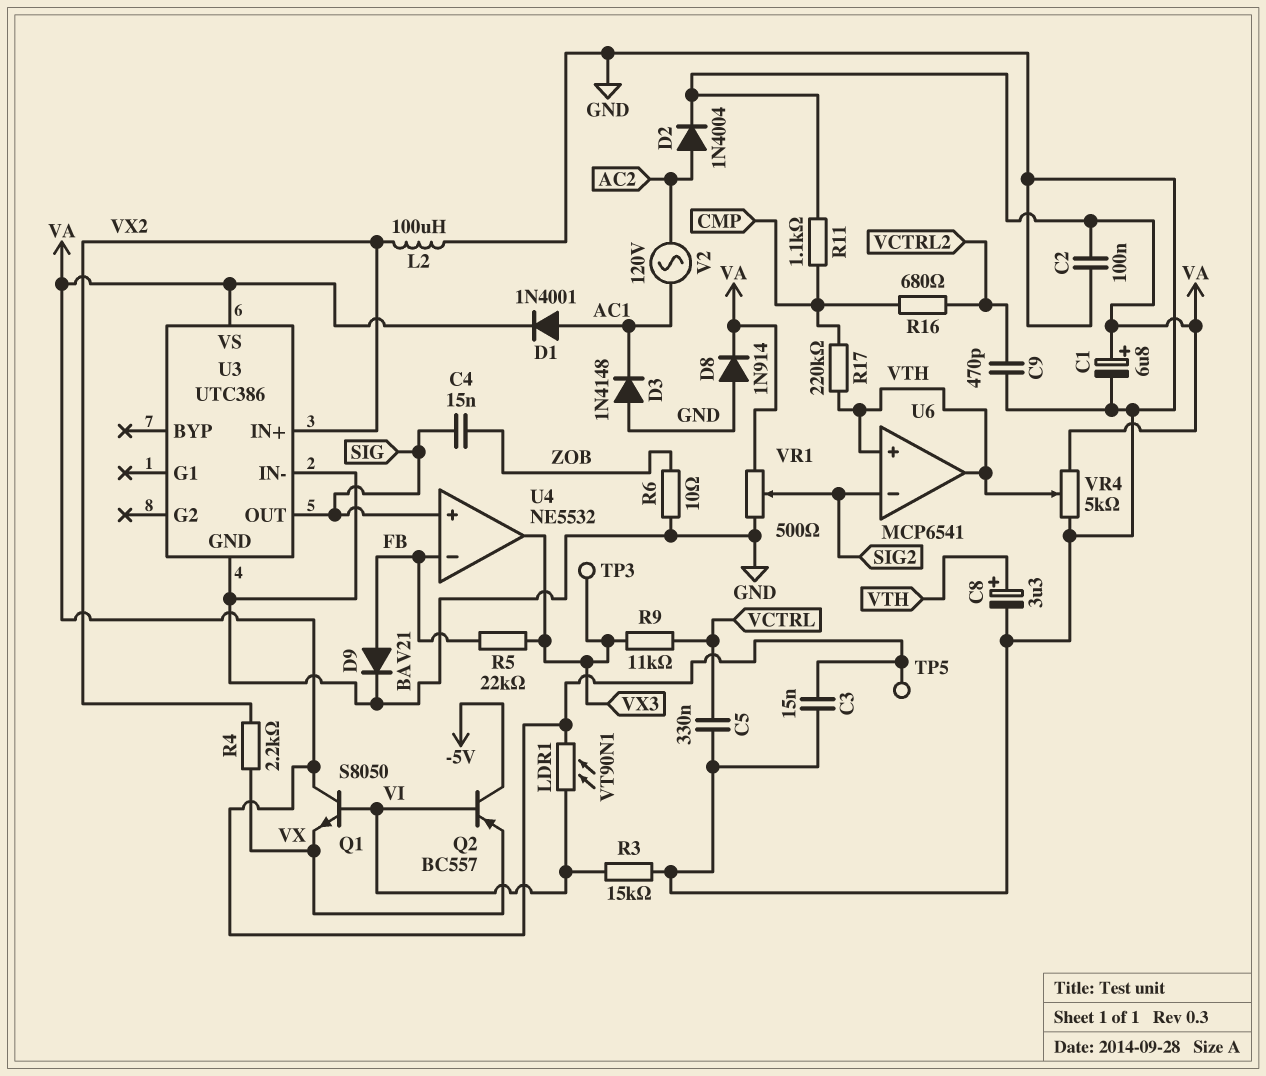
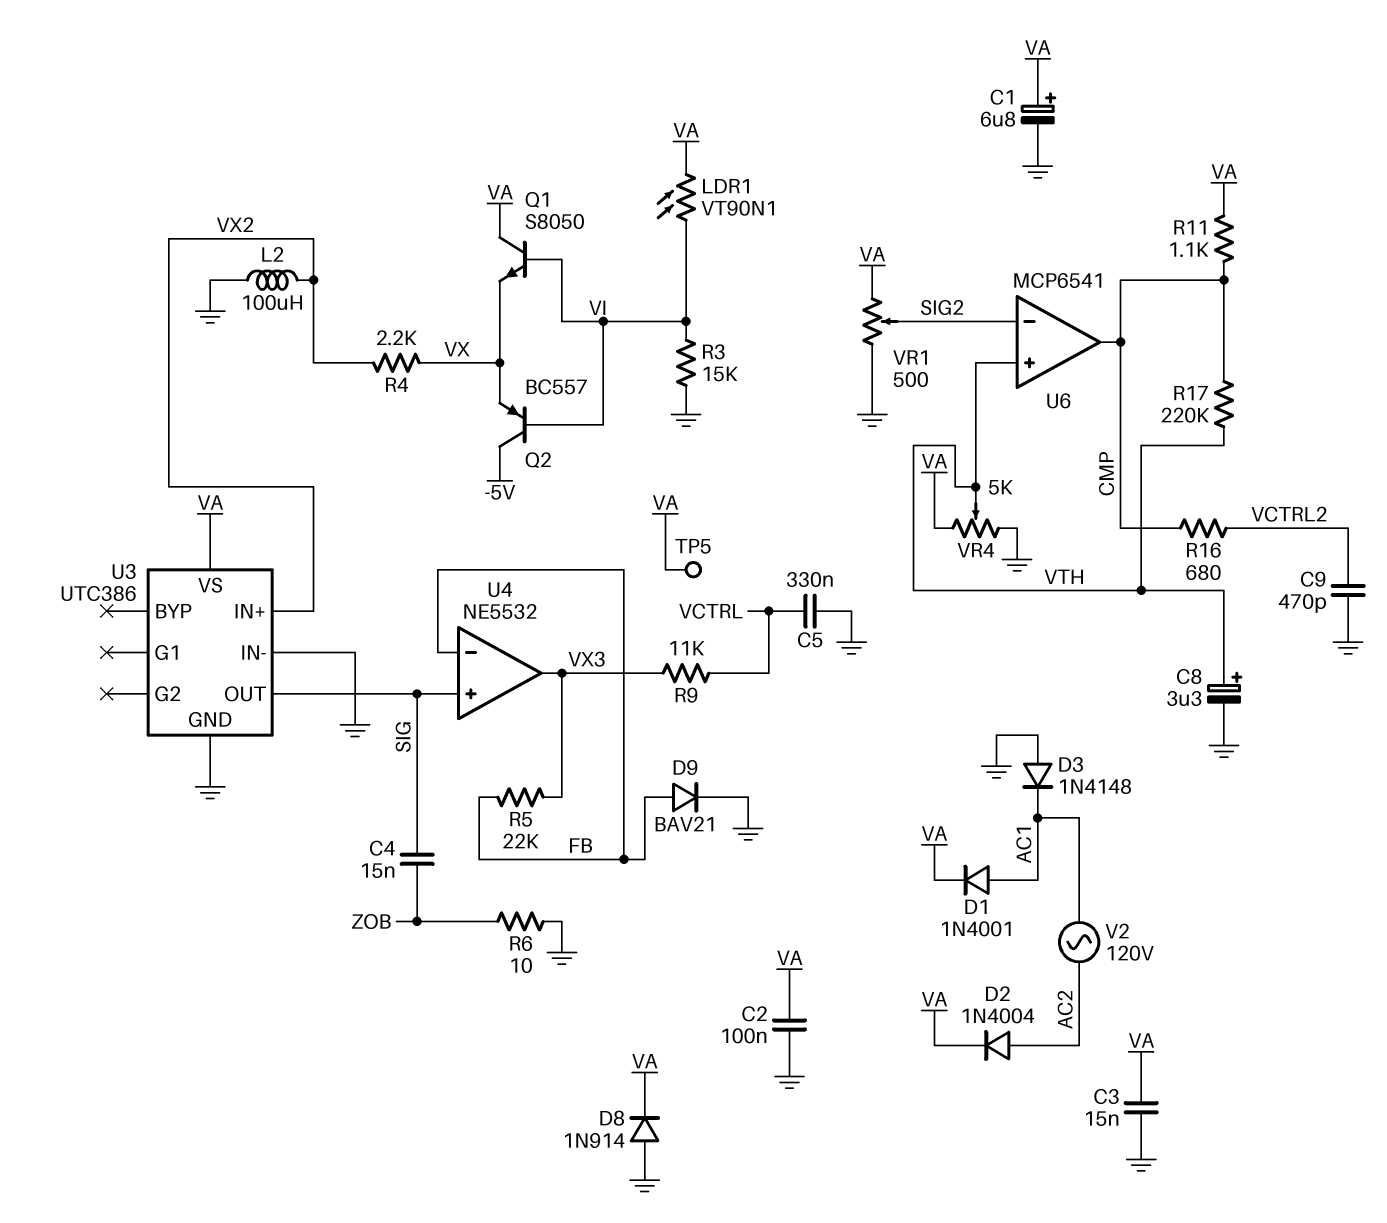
TP3: test point (VX3) -> none
U6 pin out: VTH -> CMP

